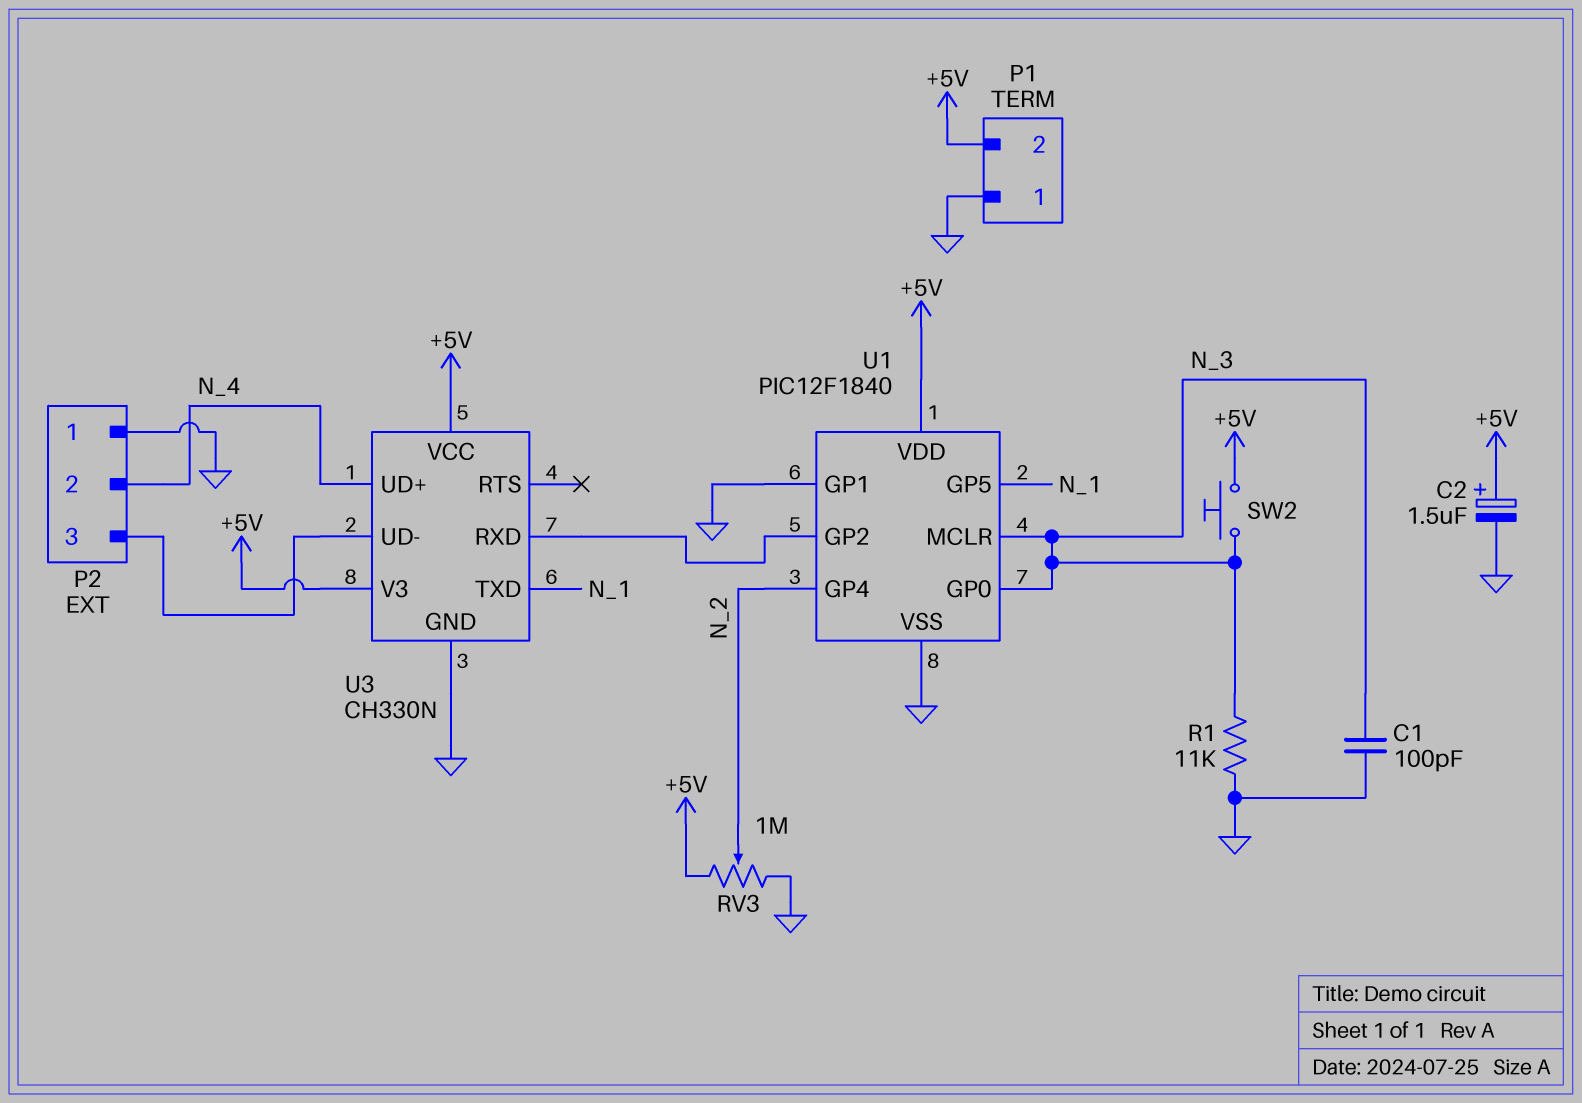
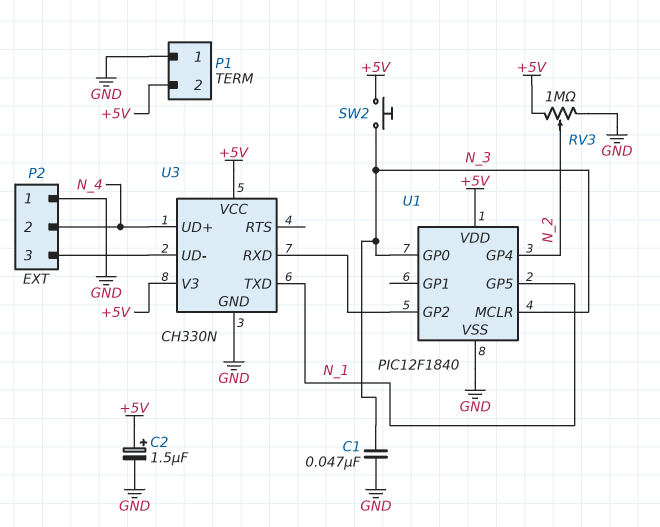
C1: 100pF (GND, N_3) -> 47nF (GND, N_3)
R1: 11k (GND, N_3) -> none
U1 pin GP1: GND -> none

